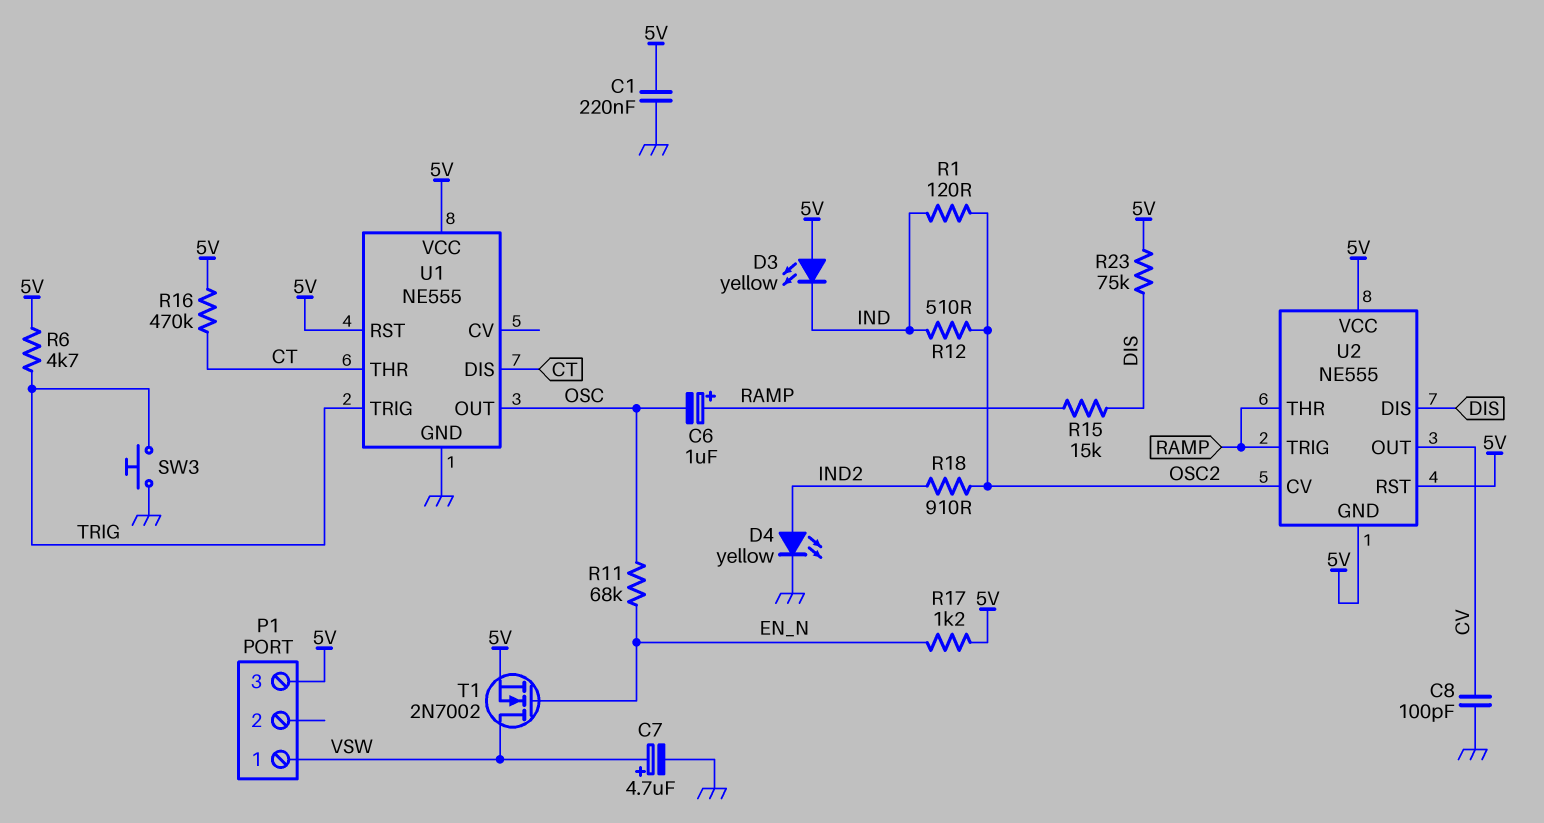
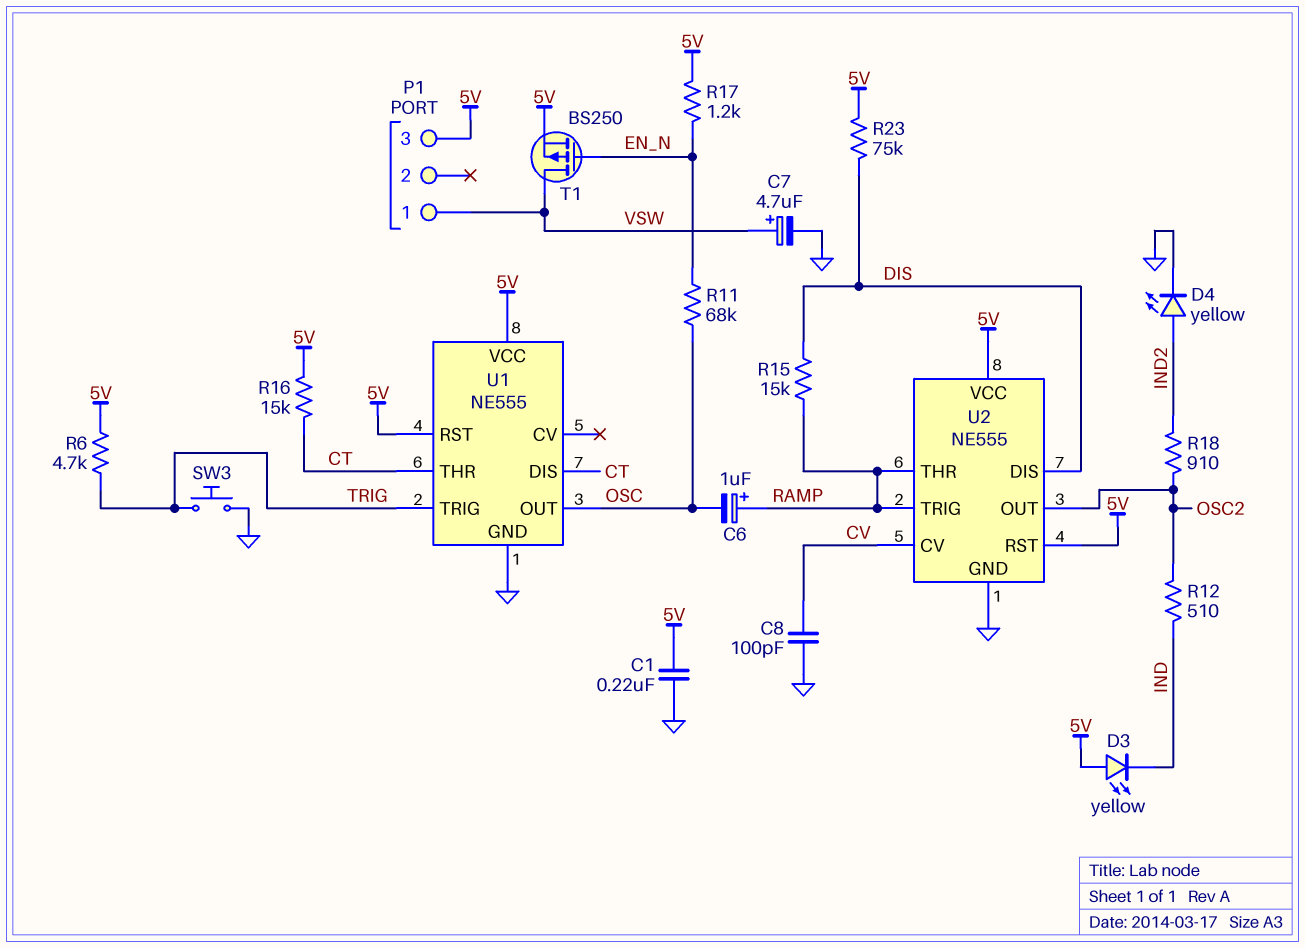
R1: 120 (IND, OSC2) -> none
R16: 470k (5V, CT) -> 15k (5V, CT)
T1: NMOS 2N7002 (G EN_N, D VSW, S 5V) -> PMOS BS250 (G EN_N, D VSW, S 5V)
U2 pin CV: OSC2 -> CV
U2 pin GND: 5V -> GND
U2 pin OUT: CV -> OSC2

